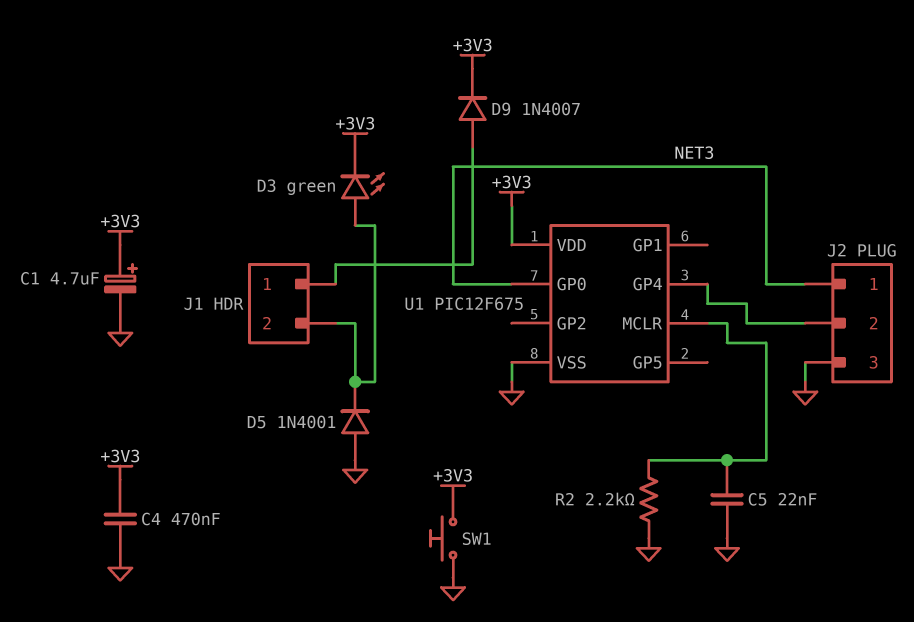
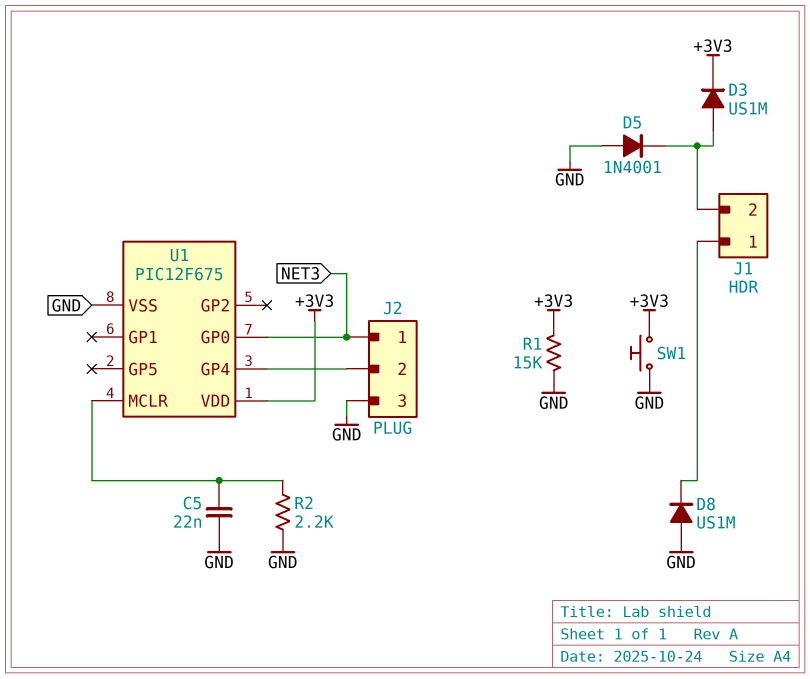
C1: 4.7uF (plus +3V3, minus GND) -> none
C4: 470nF (+3V3, GND) -> none
D3: LED green (A J1/2, K +3V3) -> diode US1M (A J1/2, K +3V3)
D8: none -> diode US1M (A GND, K J1/1)
D9: diode 1N4007 (A J1/1, K +3V3) -> none
R1: none -> 15k (+3V3, GND)

